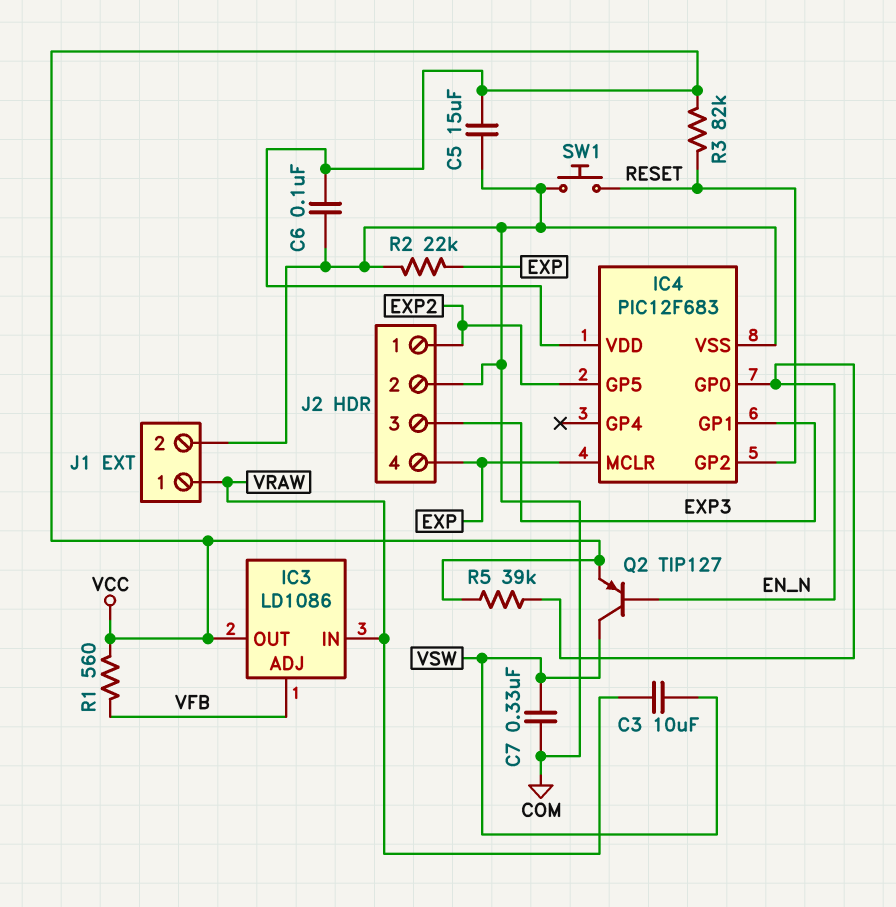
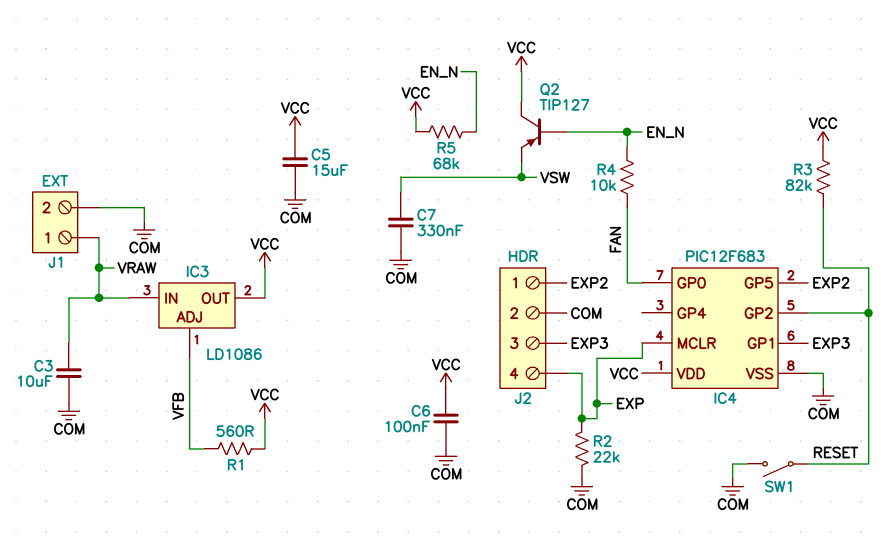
C3: 10uF (VRAW, VSW) -> 10uF (COM, VRAW)
IC4 pin GP0: EN_N -> FAN
Q2: PNP TIP127 (B EN_N, C VSW, E VCC) -> PNP TIP127 (B EN_N, C VCC, E VSW)
R4: none -> 10k (EN_N, FAN)
R5: 39k (EN_N, VCC) -> 68k (EN_N, VCC)
SW1: button (COM, RESET) -> switch (COM, RESET)

